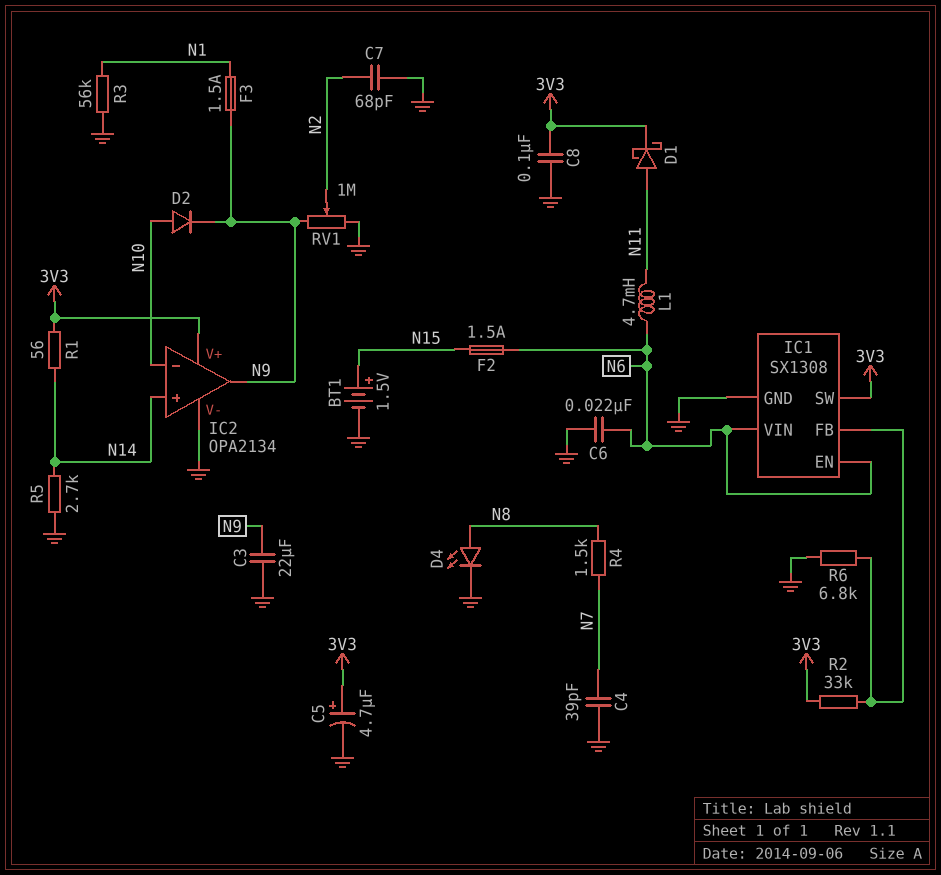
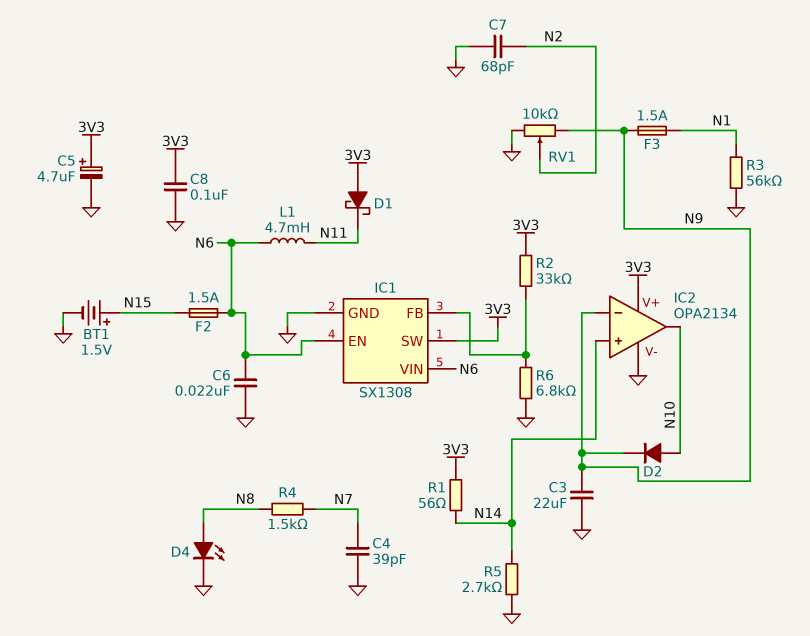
D1: schottky (A N11, K 3V3) -> schottky (A 3V3, K N11)
IC2 pin in-: N10 -> N9
IC2 pin out: N9 -> N10
RV1: 1M (GND, N9, wiper N2) -> 10k (GND, N9, wiper N2)

